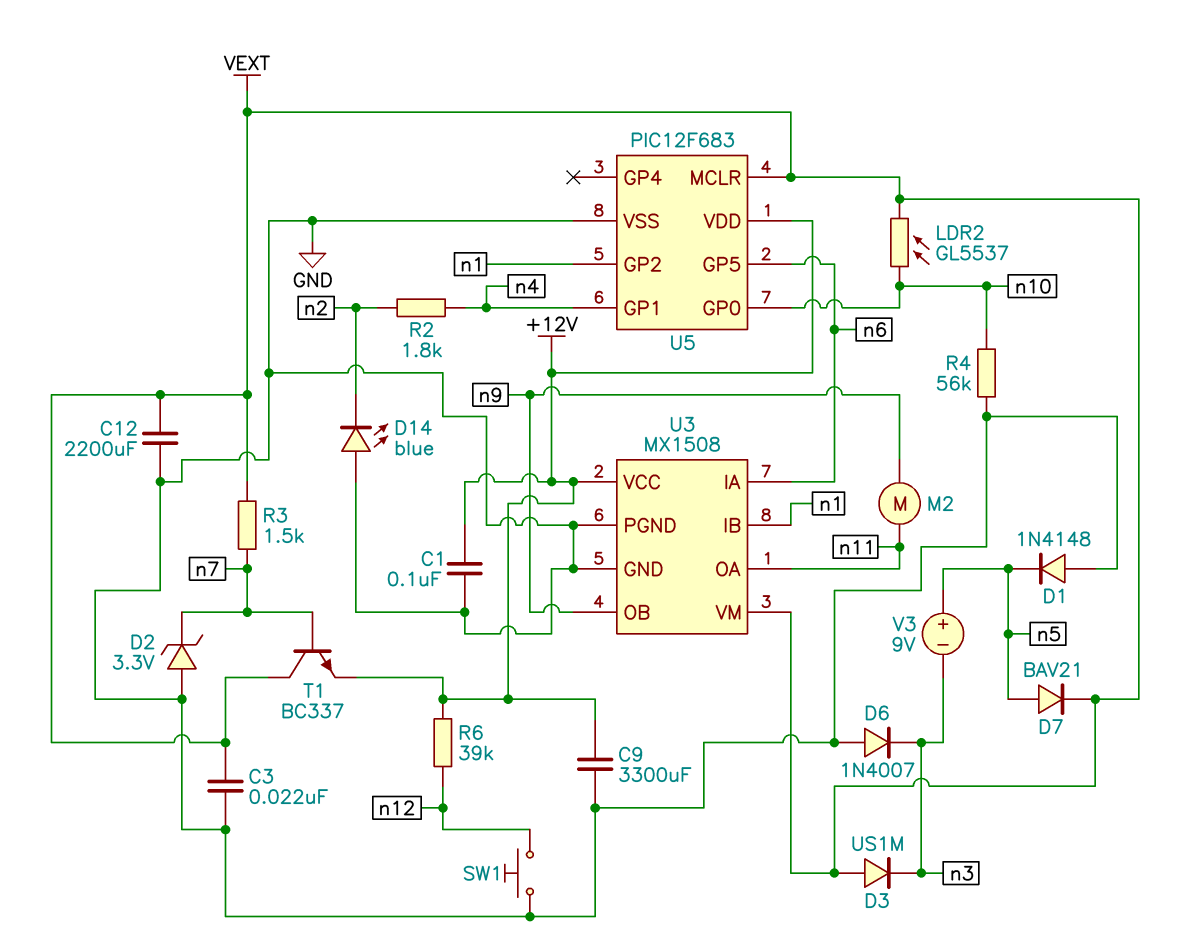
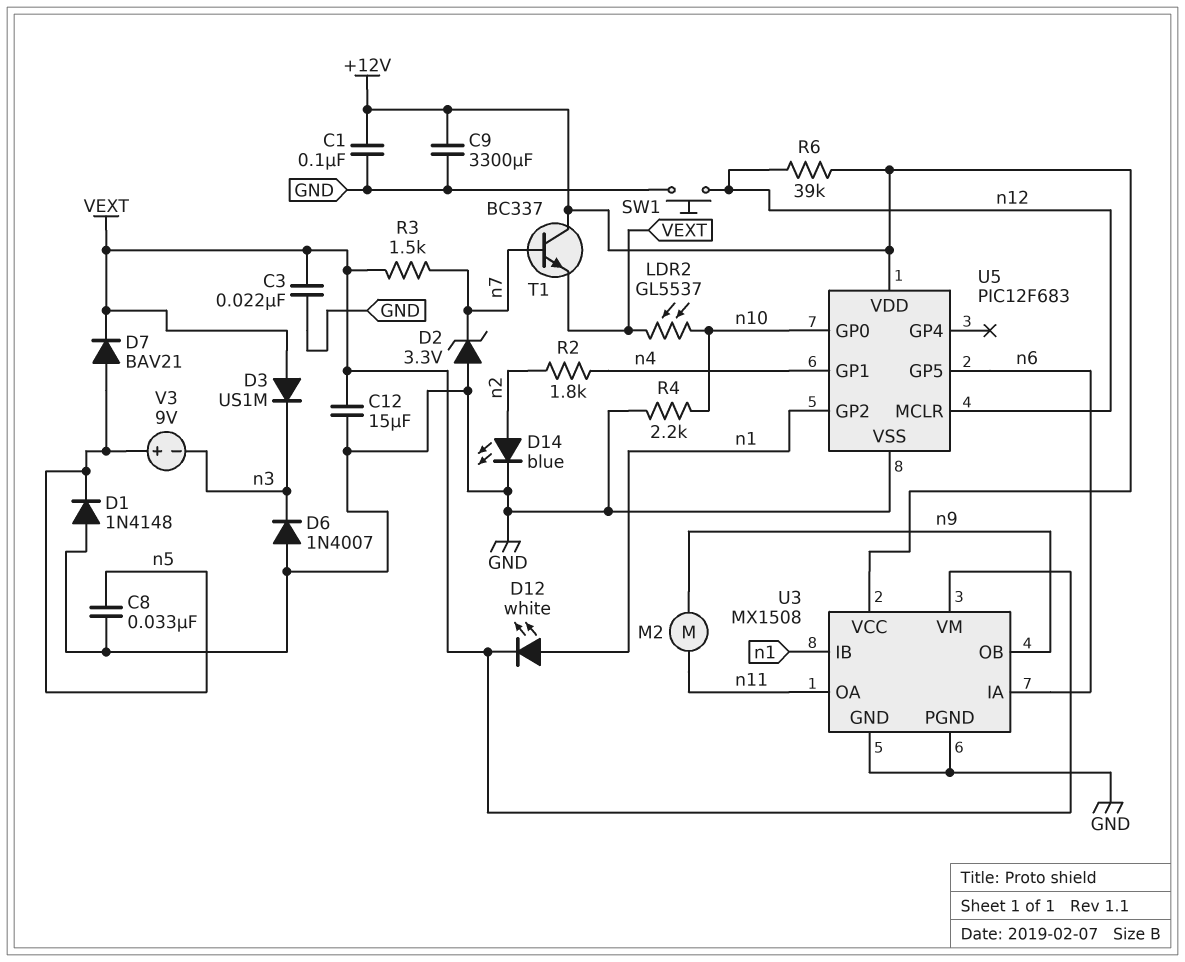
C8: none -> 33nF (GND, n5)
C12: 2200uF (GND, VEXT) -> 15uF (GND, VEXT)
D12: none -> LED white (A n1, K VEXT)
D14: LED blue (A GND, K n2) -> LED blue (A n2, K GND)
R4: 56k (GND, n10) -> 2.2k (GND, n10)
T1: NPN BC337 (B n7, C VEXT, E +12V) -> NPN BC337 (B n7, C +12V, E VEXT)
U5 pin MCLR: VEXT -> n12

